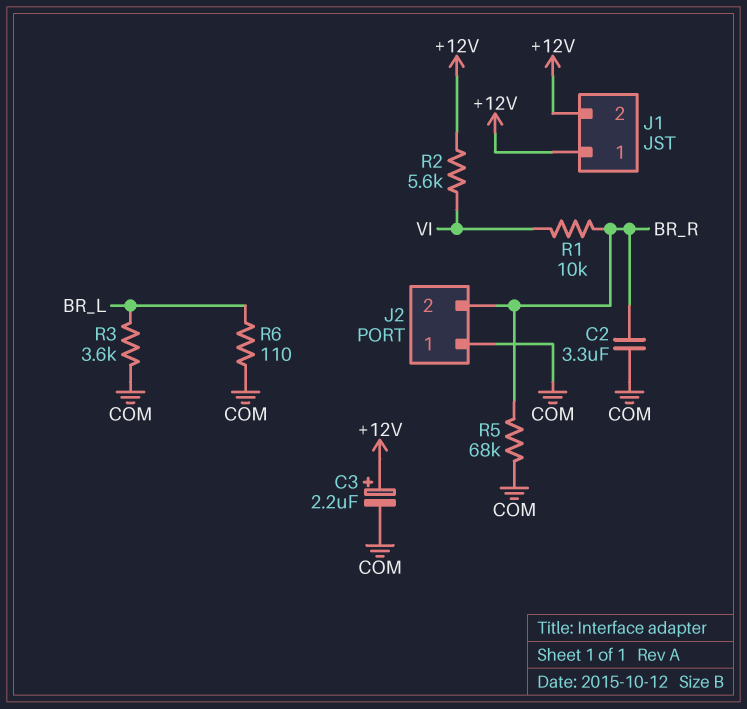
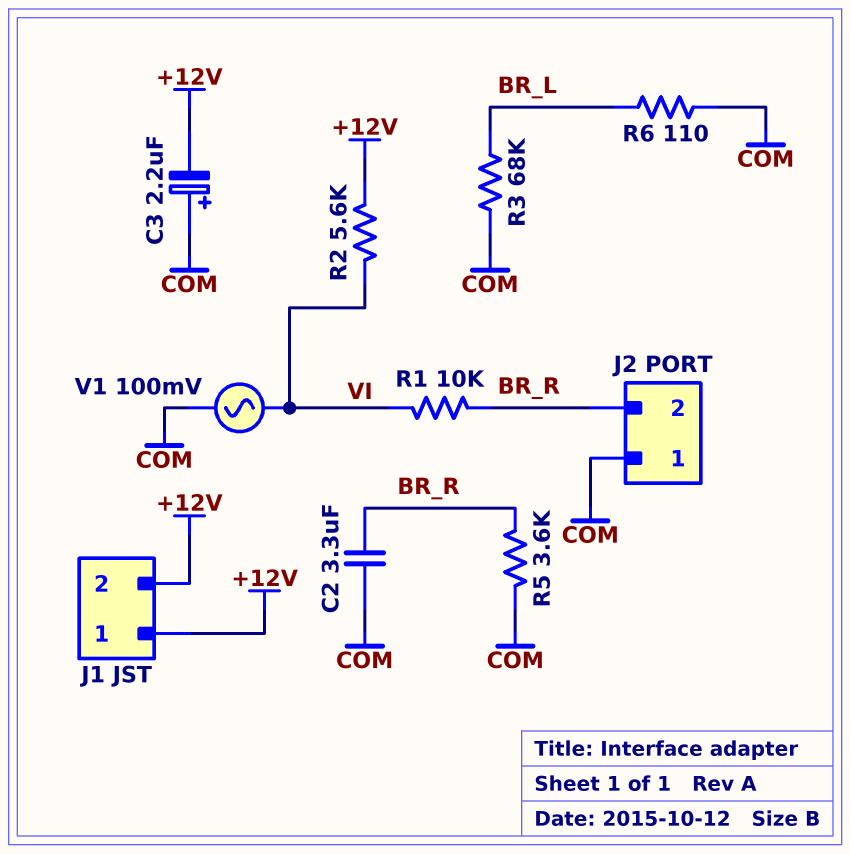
C3: 2.2uF (plus +12V, minus COM) -> 2.2uF (plus COM, minus +12V)
R3: 3.6k (BR_L, COM) -> 68k (BR_L, COM)
R5: 68k (BR_R, COM) -> 3.6k (BR_R, COM)
V1: none -> AC 100mV (COM, VI)

